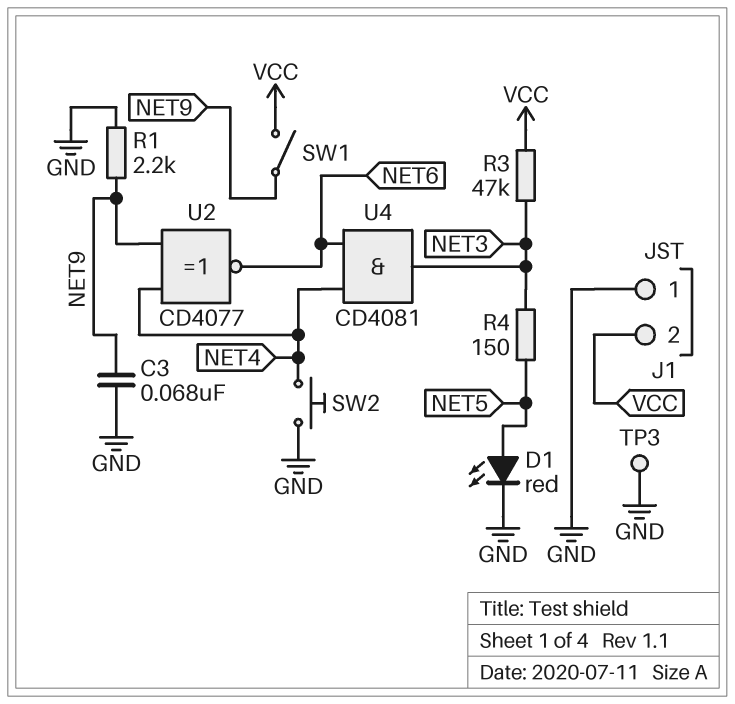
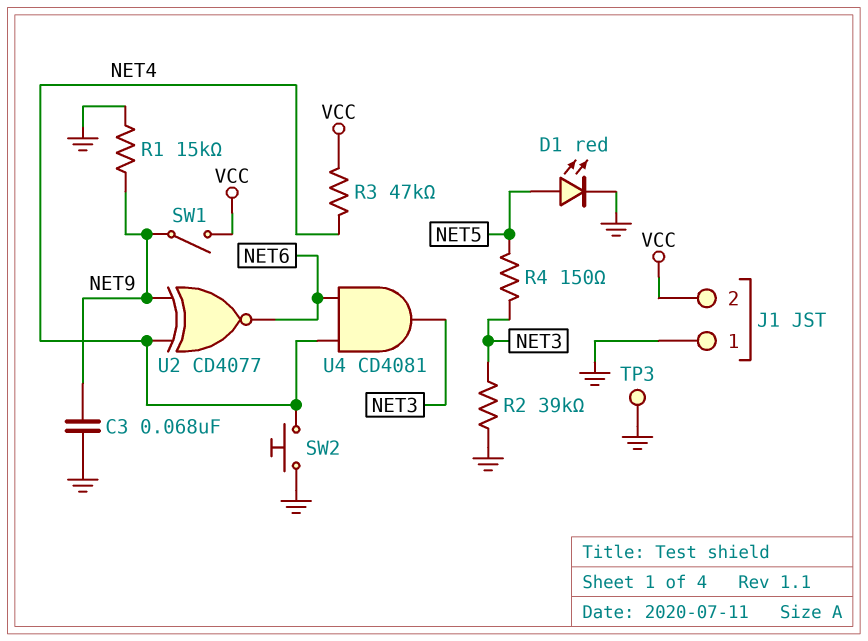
R1: 2.2k (GND, NET9) -> 15k (GND, NET9)
R2: none -> 39k (GND, NET3)
R3: 47k (NET3, VCC) -> 47k (NET4, VCC)

